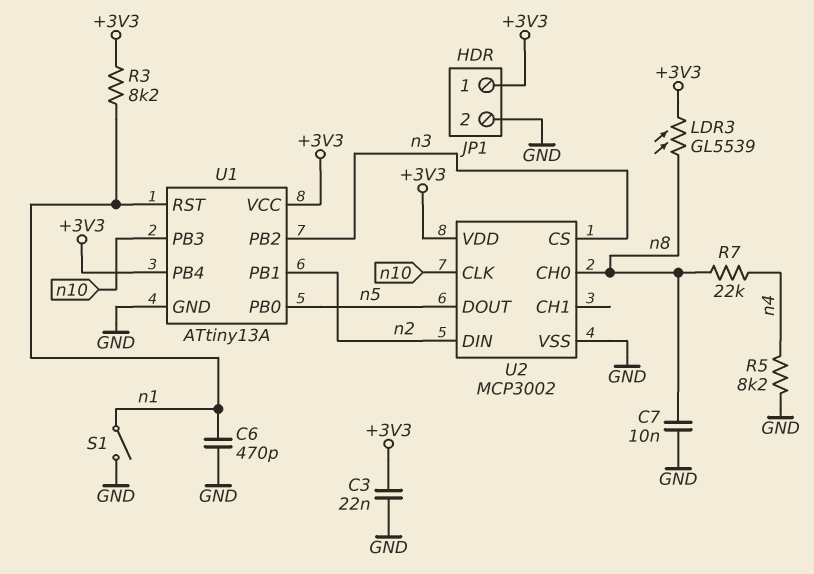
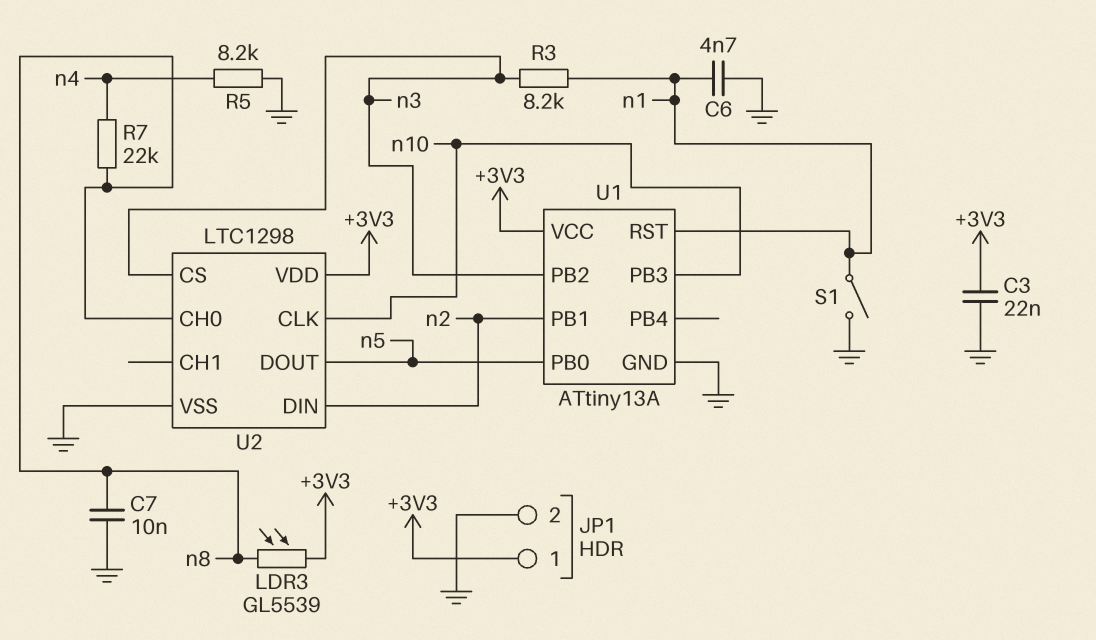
C6: 470pF (GND, n1) -> 4.7nF (GND, n1)
R3: 8.2k (+3V3, n1) -> 8.2k (n1, n3)
U1 pin PB4: +3V3 -> none
U2: MCP3002 -> LTC1298

